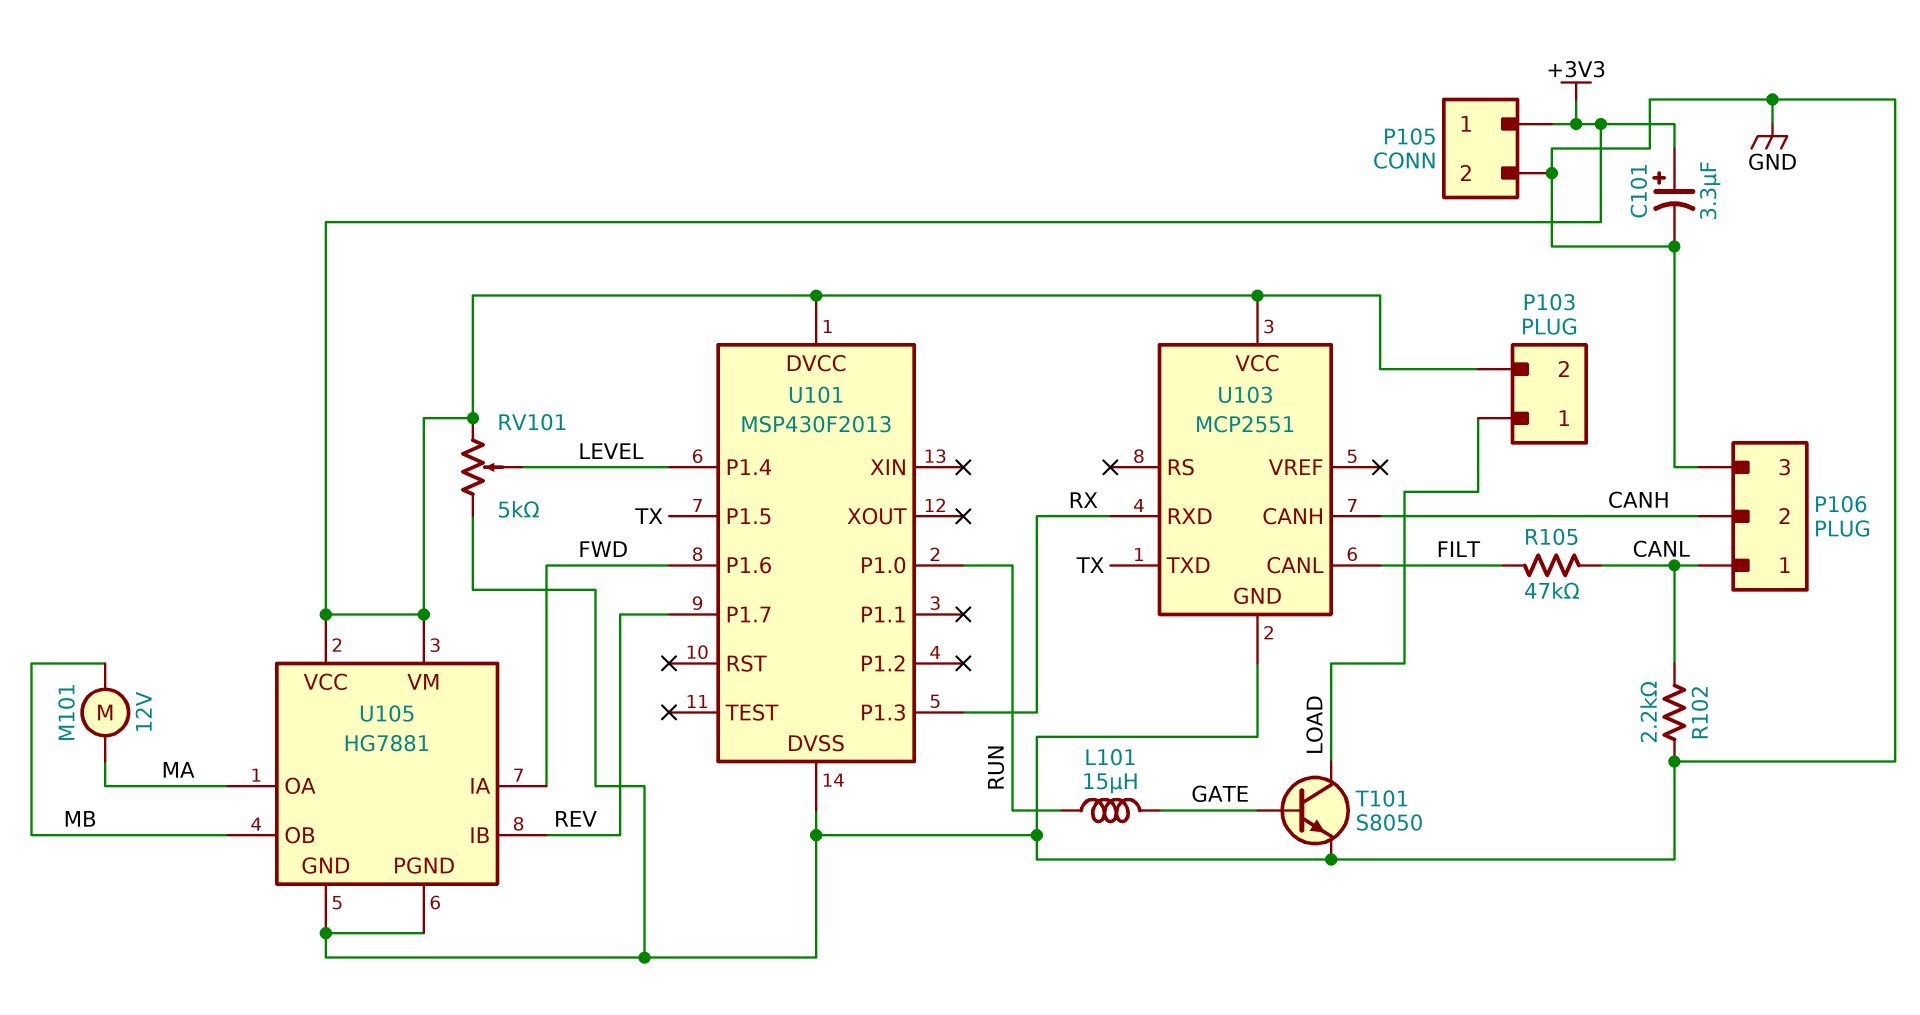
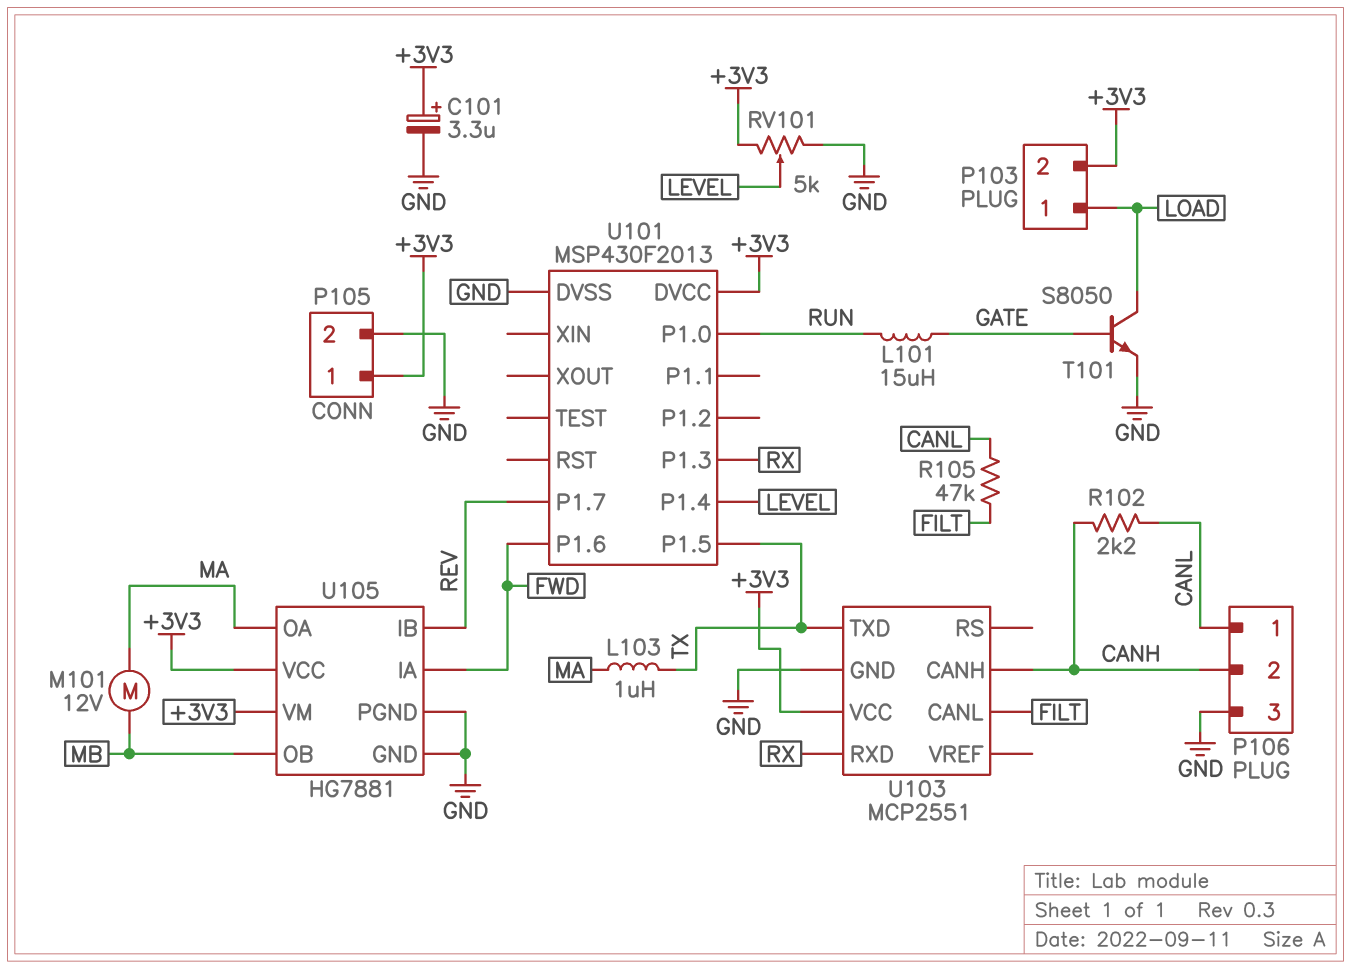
L103: none -> 1uH (MA, TX)
R102: 2.2k (CANL, GND) -> 2.2k (CANH, CANL)

